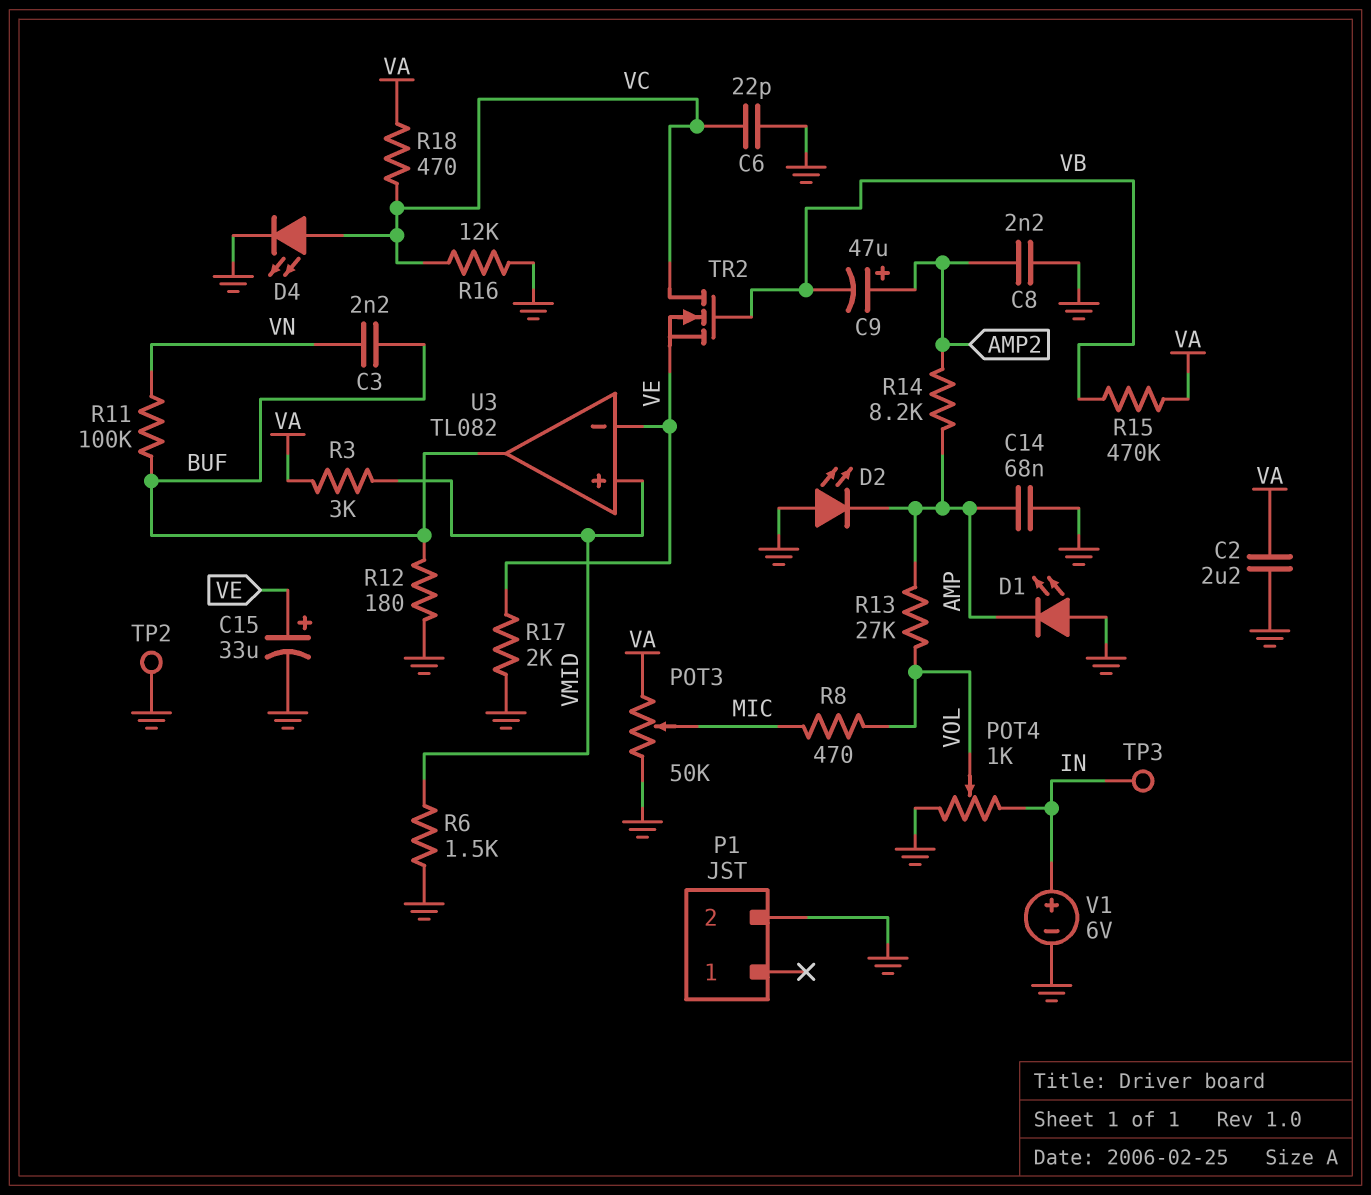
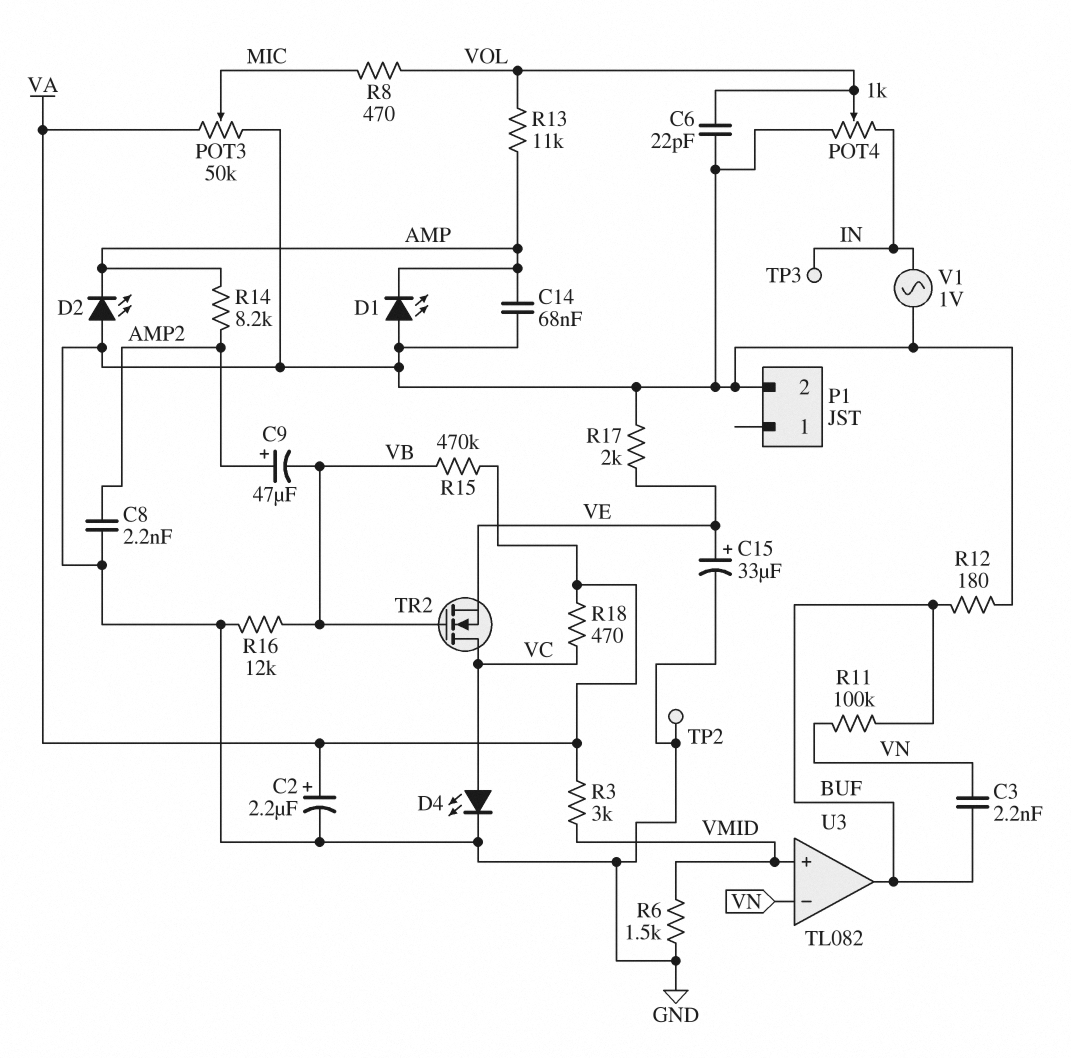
C2: 2.2uF (GND, VA) -> 2.2uF (plus VA, minus GND)
C6: 22pF (GND, VC) -> 22pF (GND, VOL)
R13: 27k (AMP, VOL) -> 11k (AMP, VOL)
R16: 12k (GND, VC) -> 12k (GND, VB)
U3 pin in-: VE -> VN
V1: 6V (plus IN, minus GND) -> AC 1V (GND, IN)

